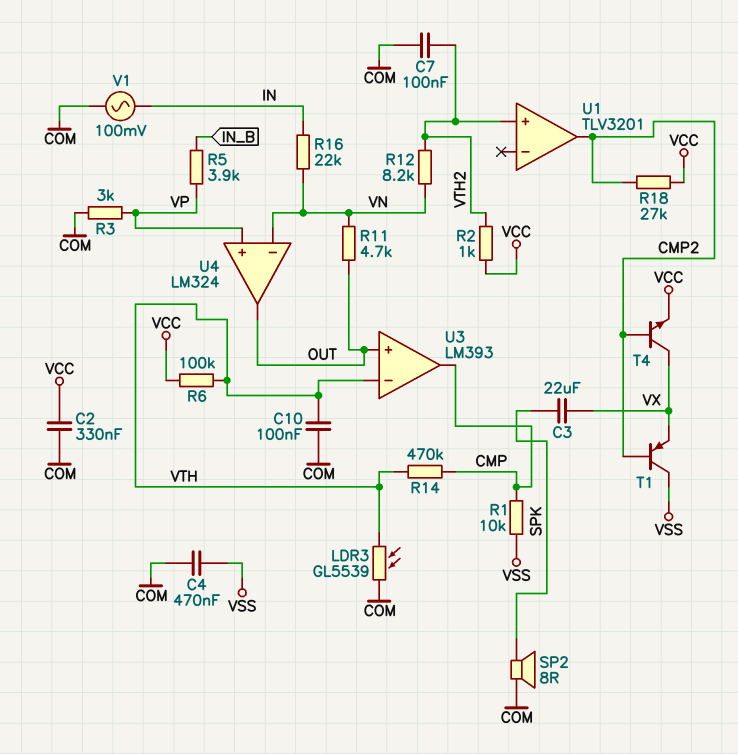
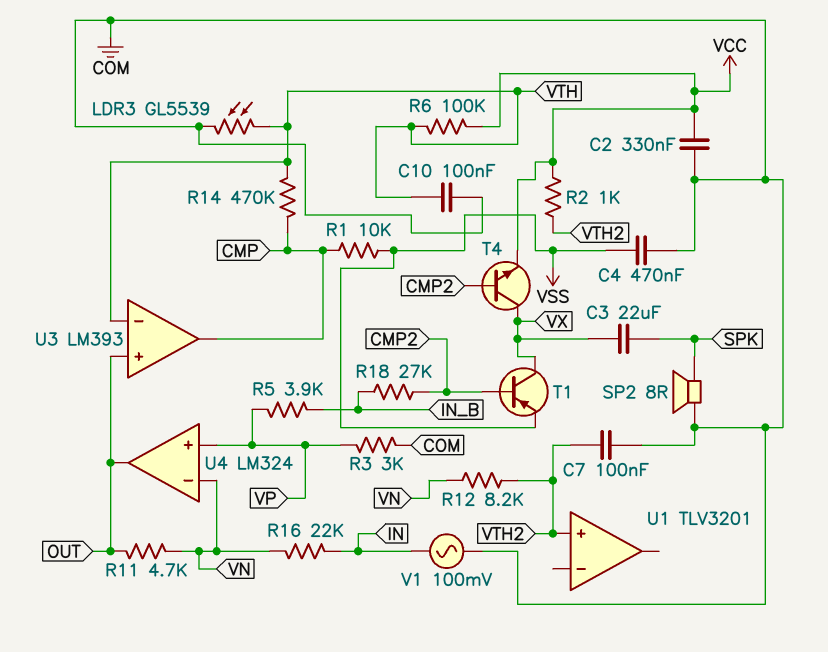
R18: 27k (CMP2, VCC) -> 27k (CMP2, IN_B)
T1: PNP (B CMP2, C VSS, E VX) -> PNP (B CMP2, C VX, E VSS)
U1 pin out: CMP2 -> none

